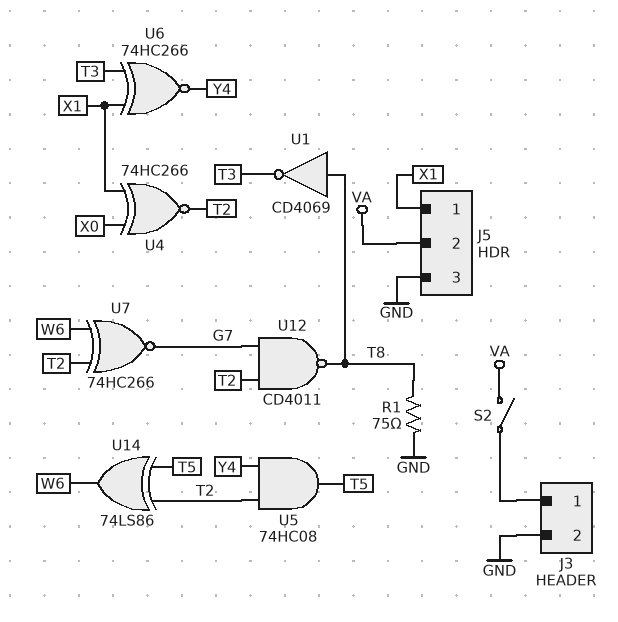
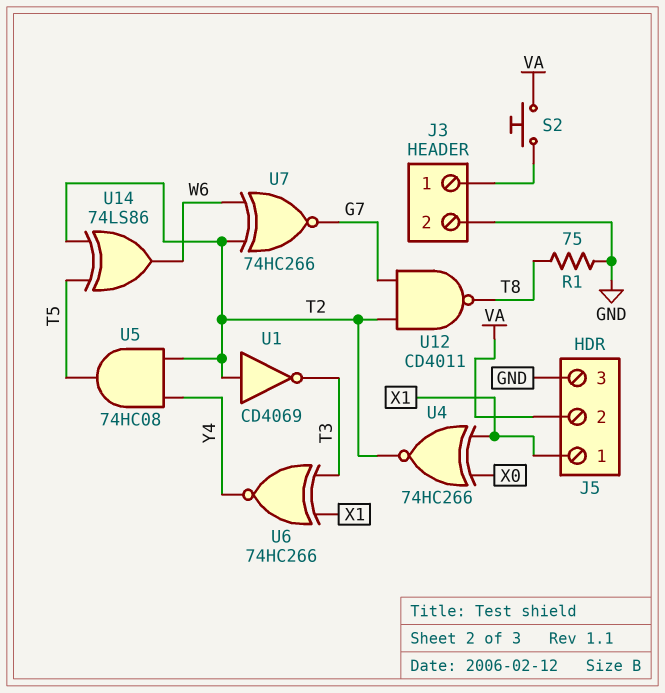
S2: switch (J3/1, VA) -> button (J3/1, VA)
U1: NOT CD4069 (in T8, out T3) -> NOT CD4069 (in T2, out T3)

